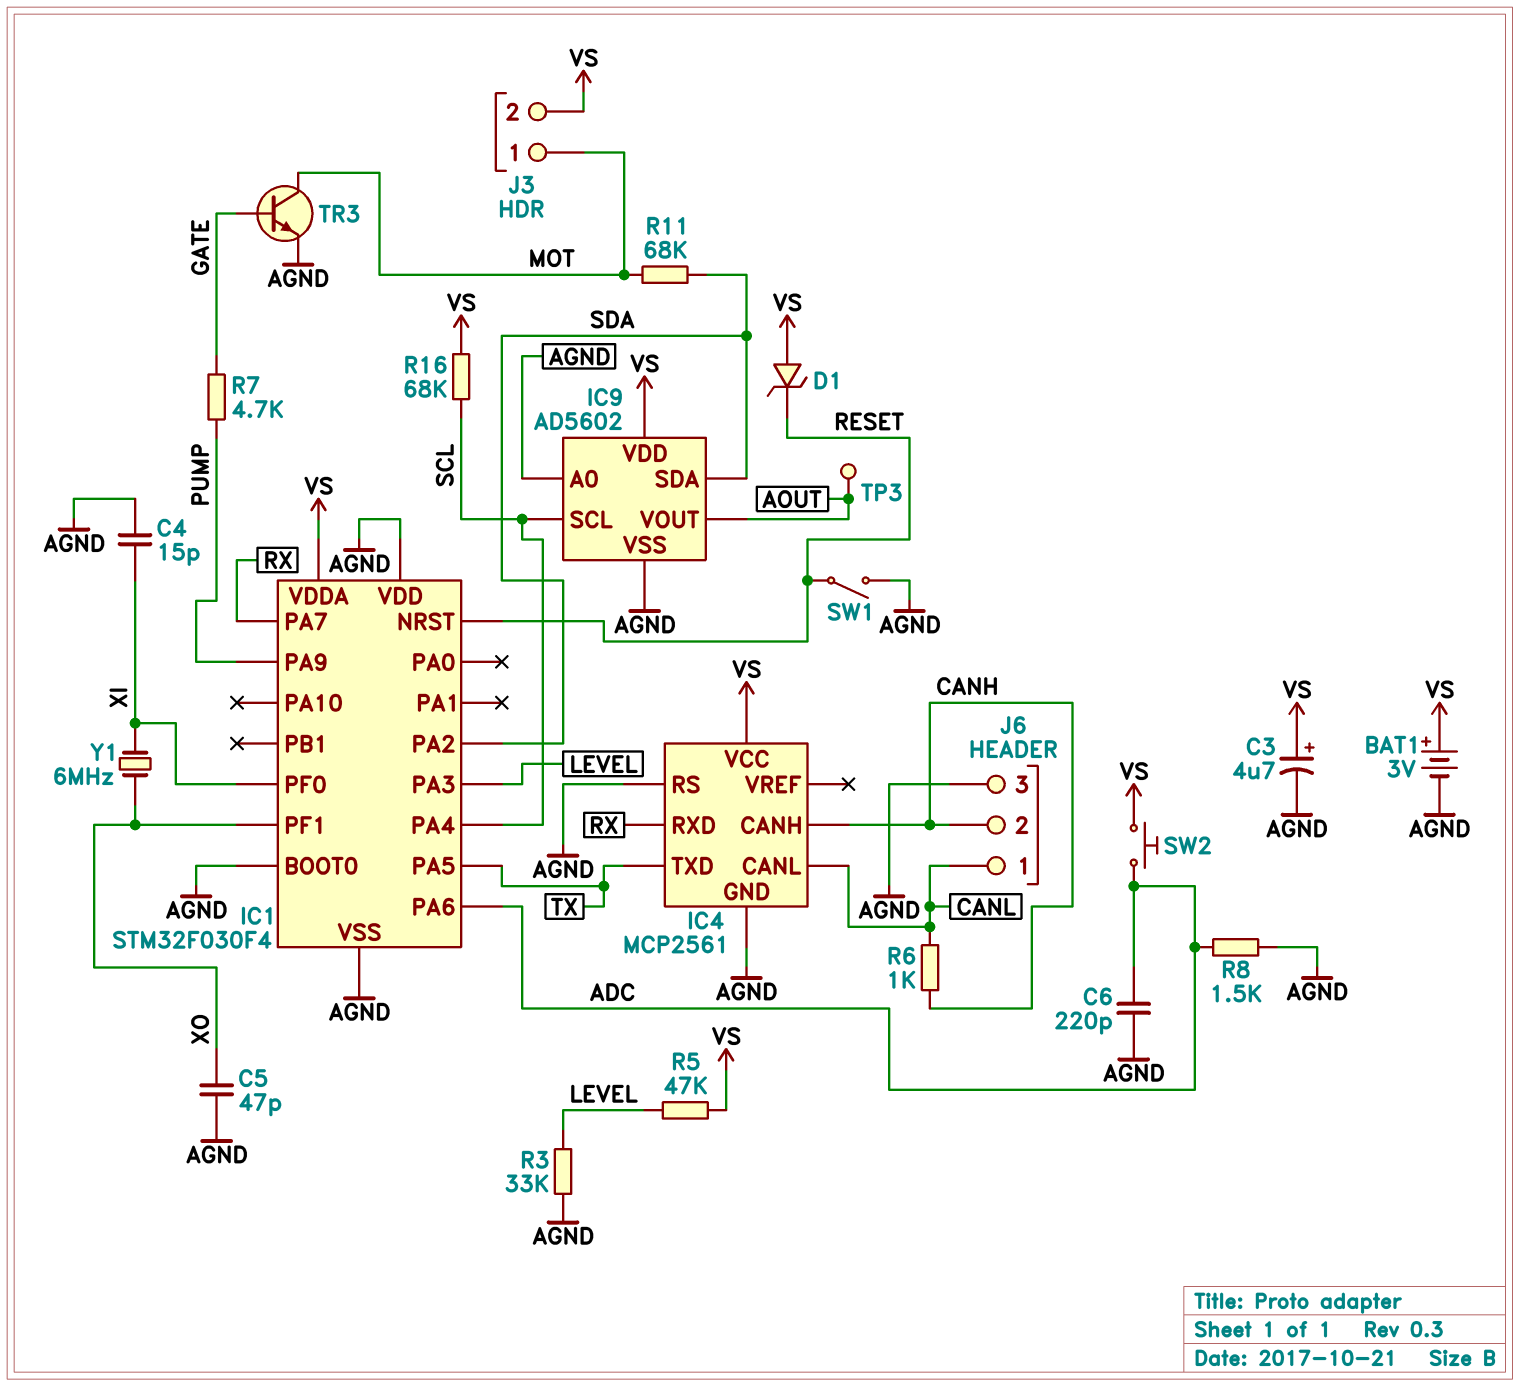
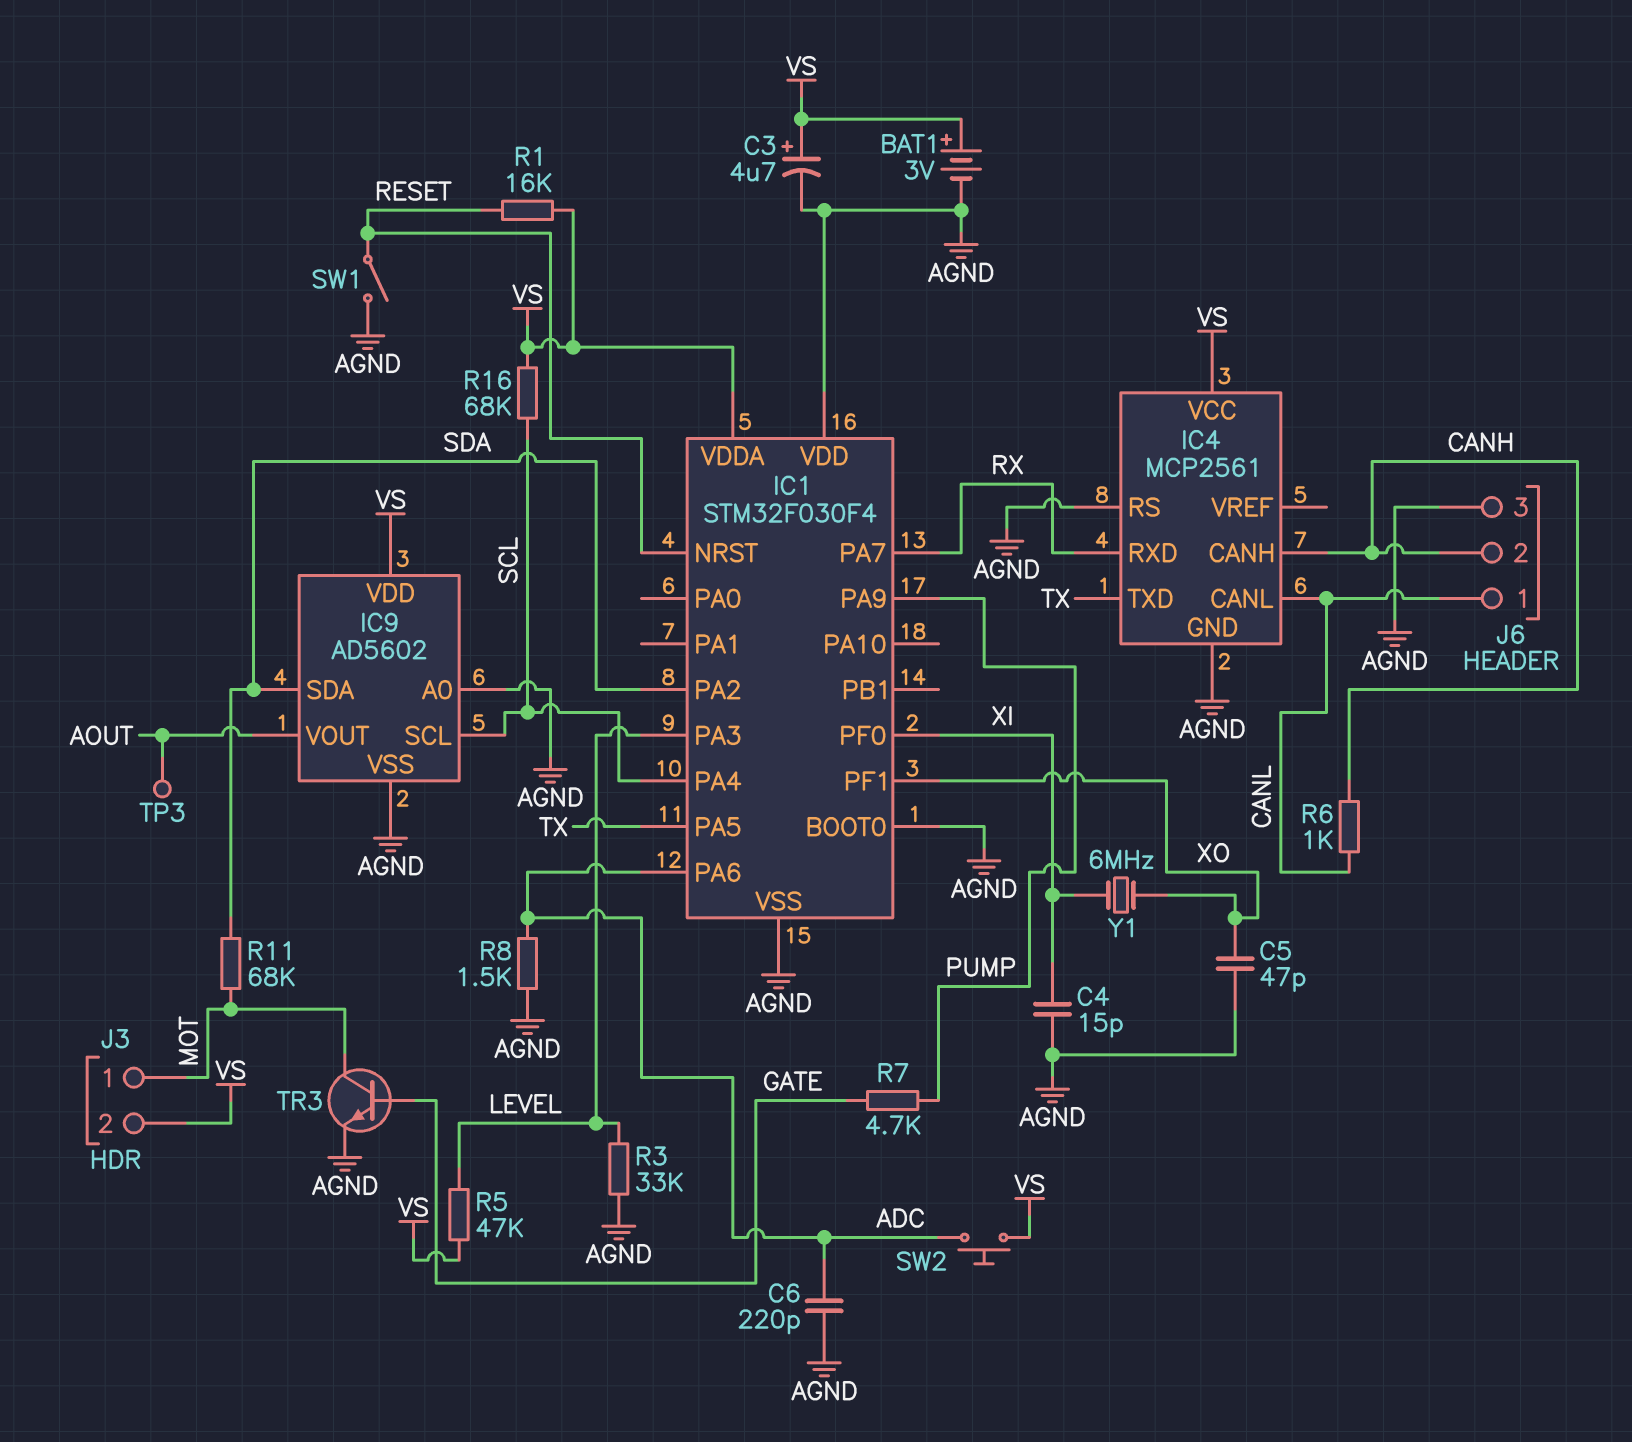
D1: zener (A VS, K RESET) -> none
R1: none -> 16k (RESET, VS)

